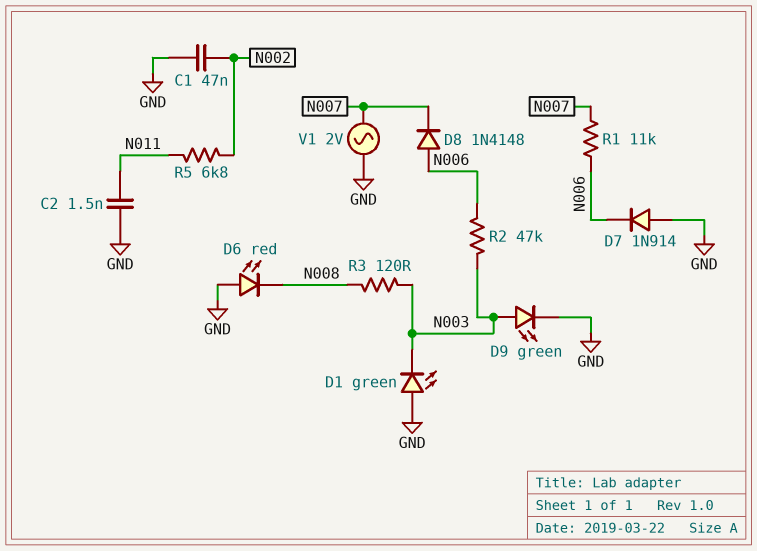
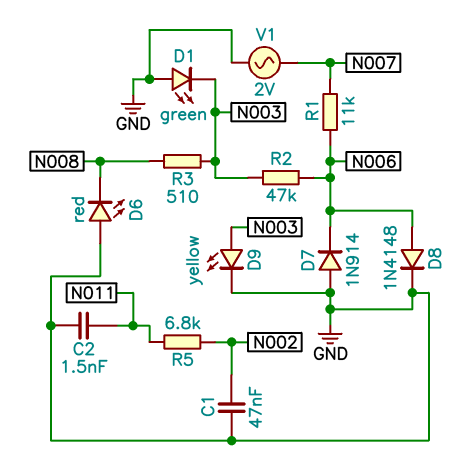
D8: diode 1N4148 (A N006, K N007) -> diode 1N4148 (A N006, K GND)
D9: LED green (A N003, K GND) -> LED yellow (A N003, K GND)
R3: 120 (N003, N008) -> 510 (N003, N008)

